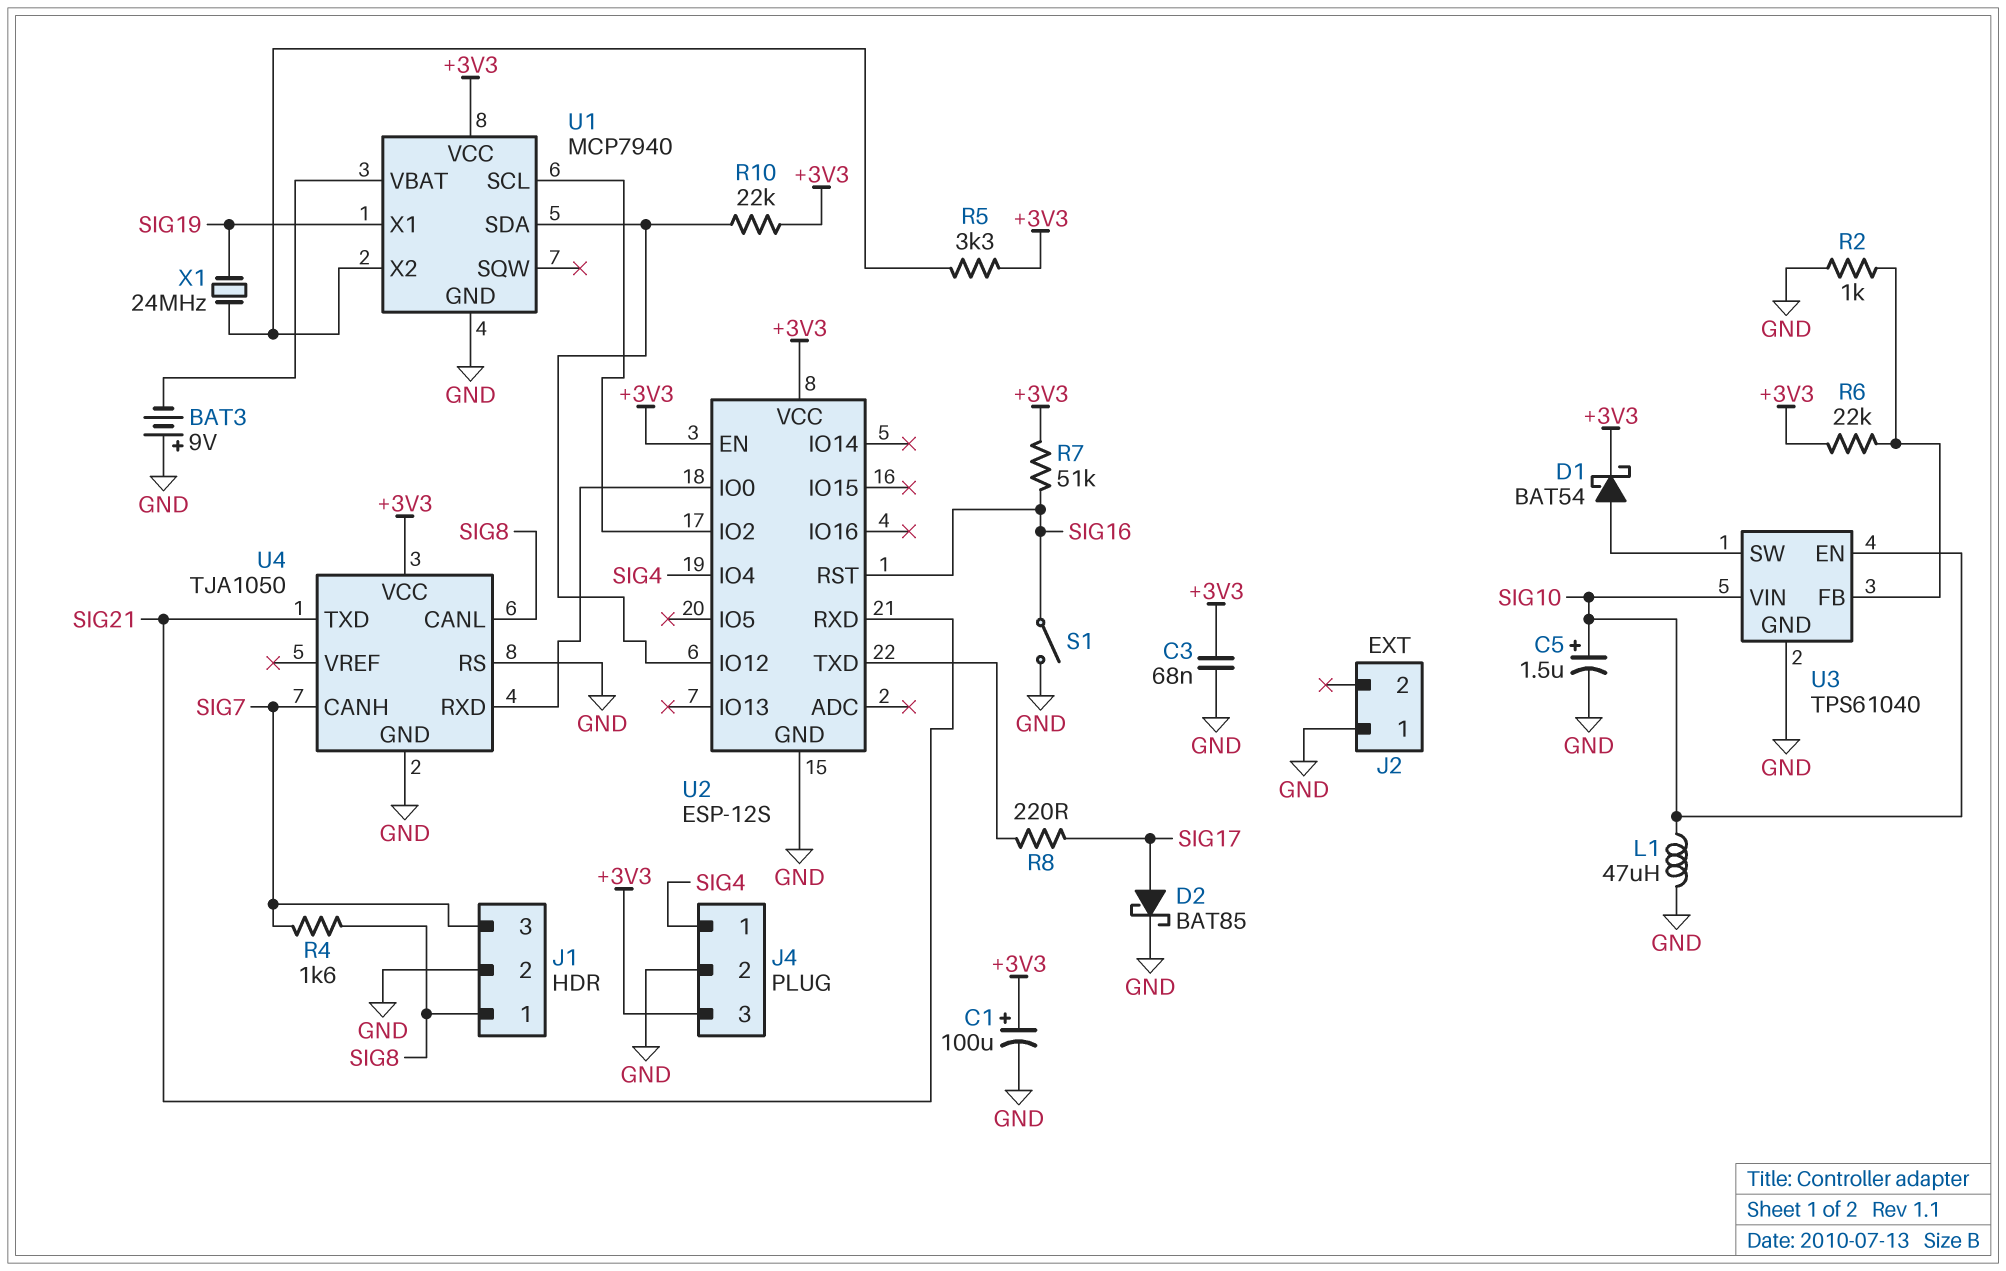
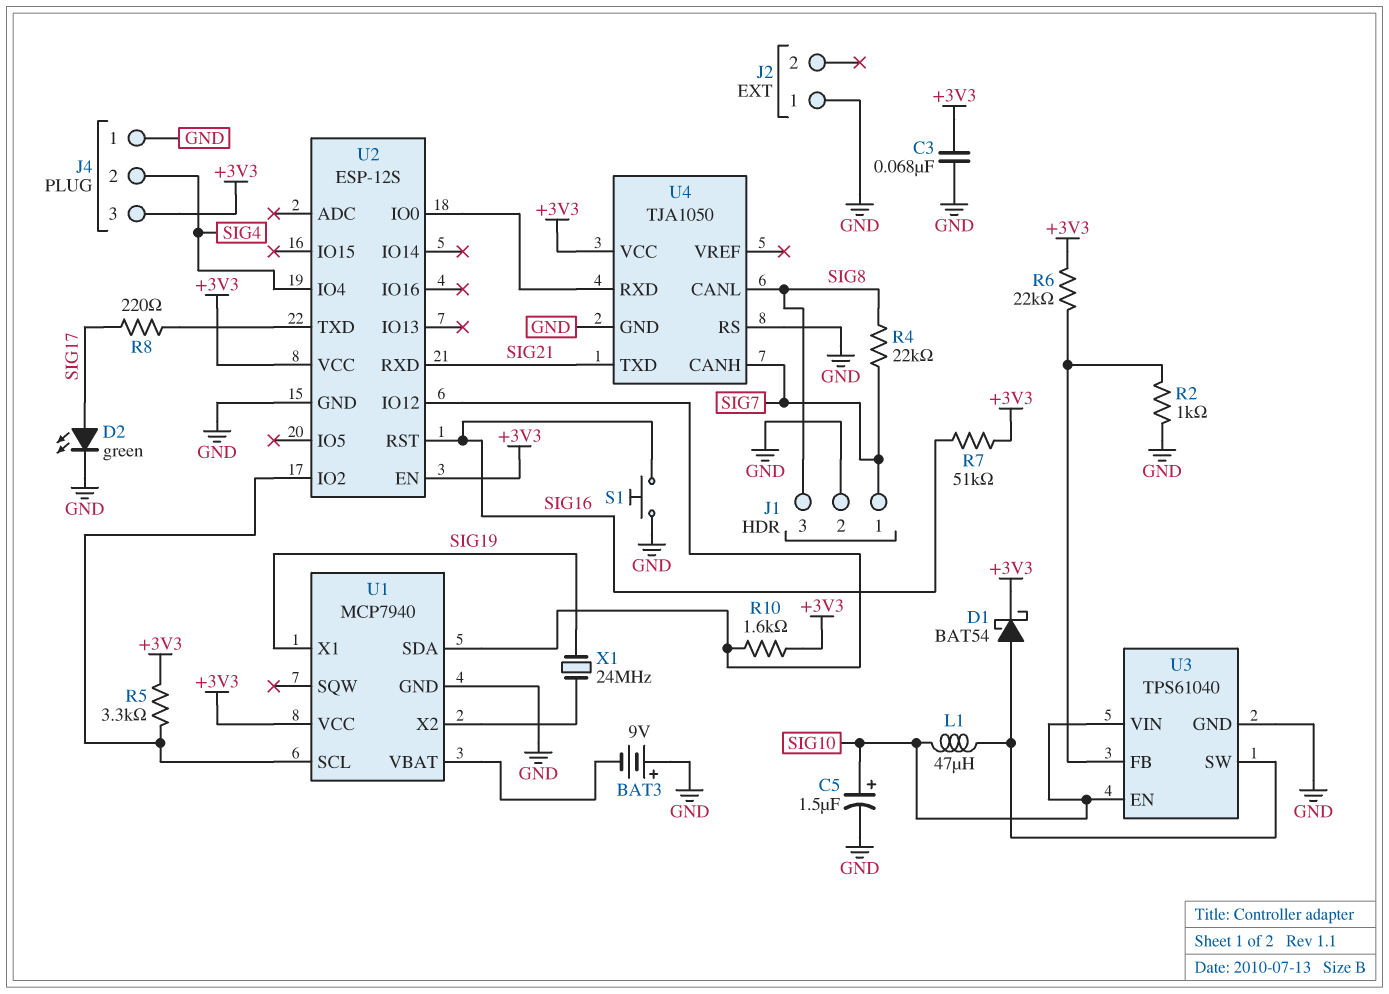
C1: 100uF (plus +3V3, minus GND) -> none
D2: schottky BAT85 (A SIG17, K GND) -> LED green (A SIG17, K GND)
J1 pin 1: SIG8 -> SIG7
J1 pin 3: SIG7 -> SIG8
J4 pin 1: SIG4 -> GND
J4 pin 2: GND -> SIG4
L1: 47uH (GND, SIG10) -> 47uH (SIG10, U3/SW)
R4: 1.6k (SIG7, SIG8) -> 22k (SIG7, SIG8)
R5: 3.3k (+3V3, U1/X2) -> 3.3k (+3V3, U1/SCL)
R10: 22k (+3V3, U1/SDA) -> 1.6k (+3V3, U1/SDA)
S1: switch (GND, SIG16) -> button (GND, SIG16)

